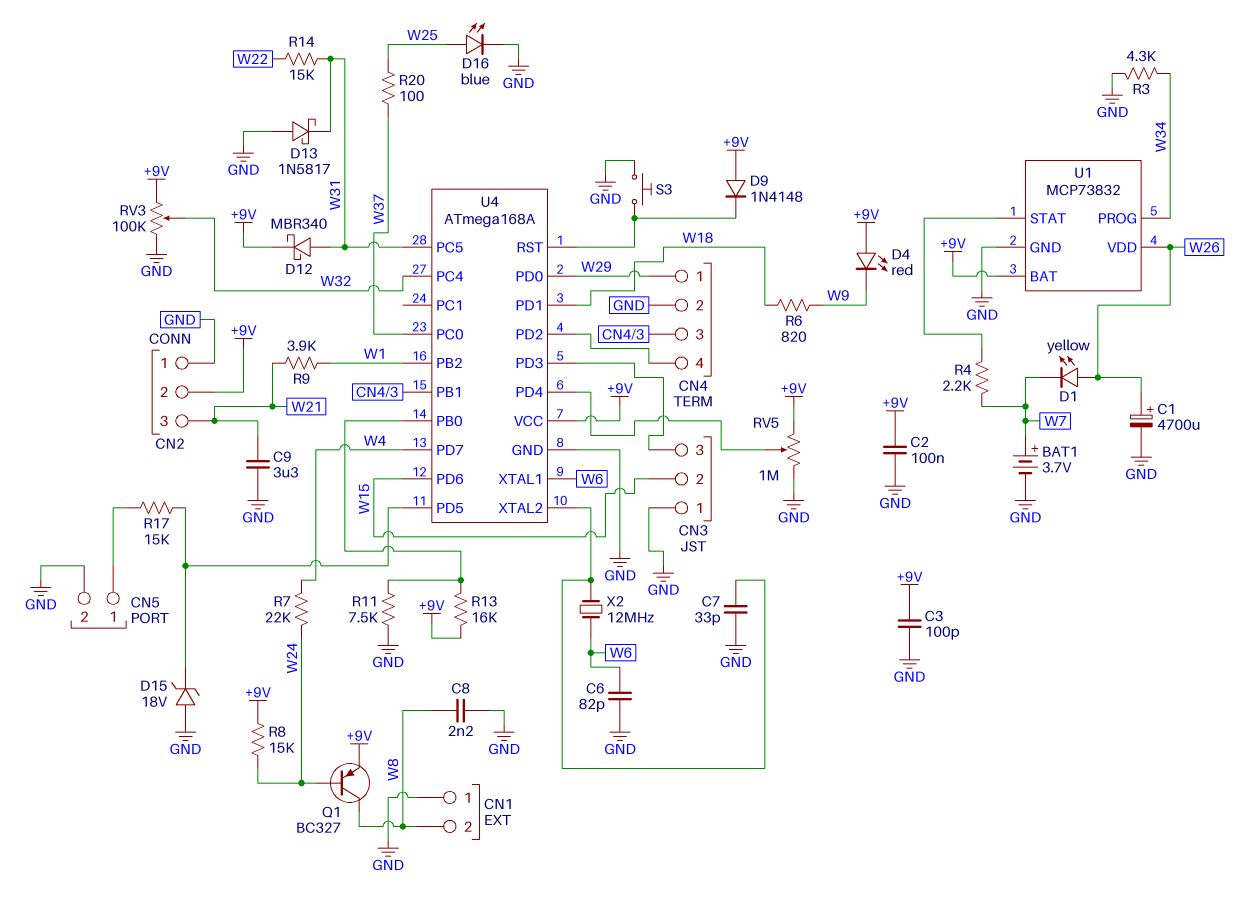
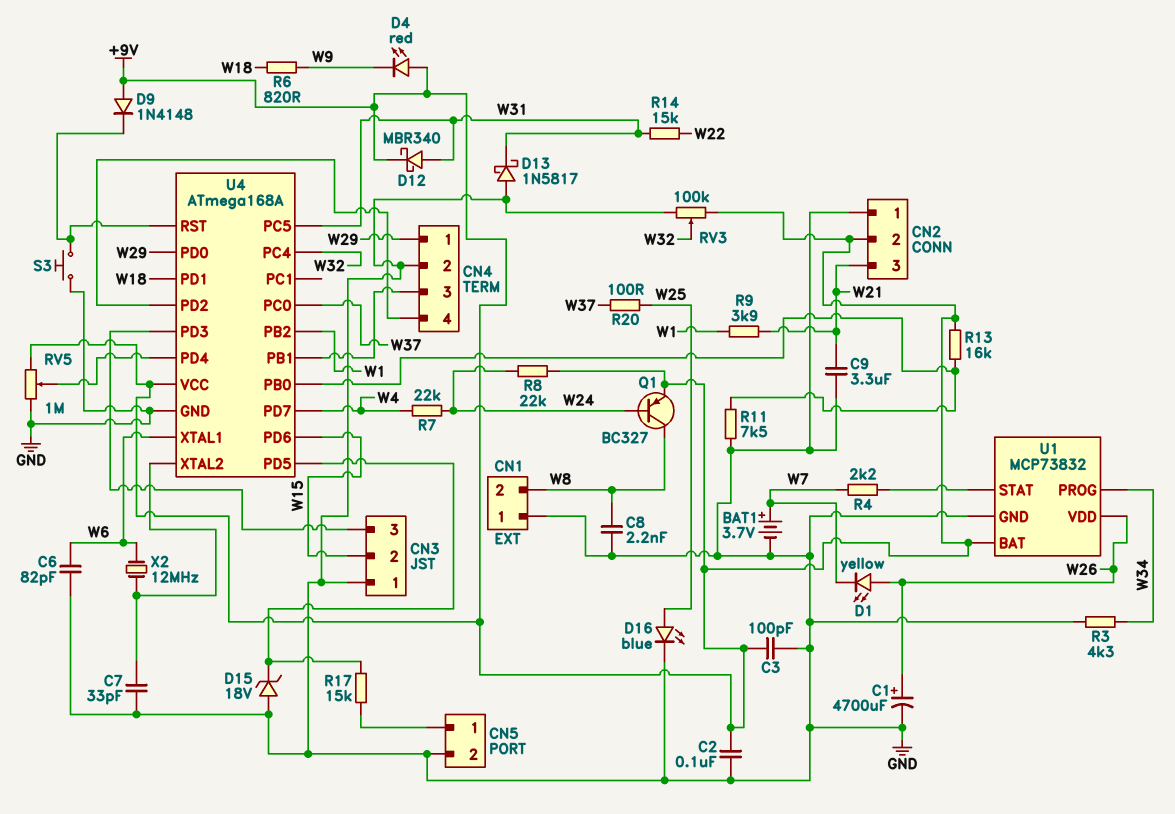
R8: 15k (+9V, W24) -> 22k (+9V, W24)

